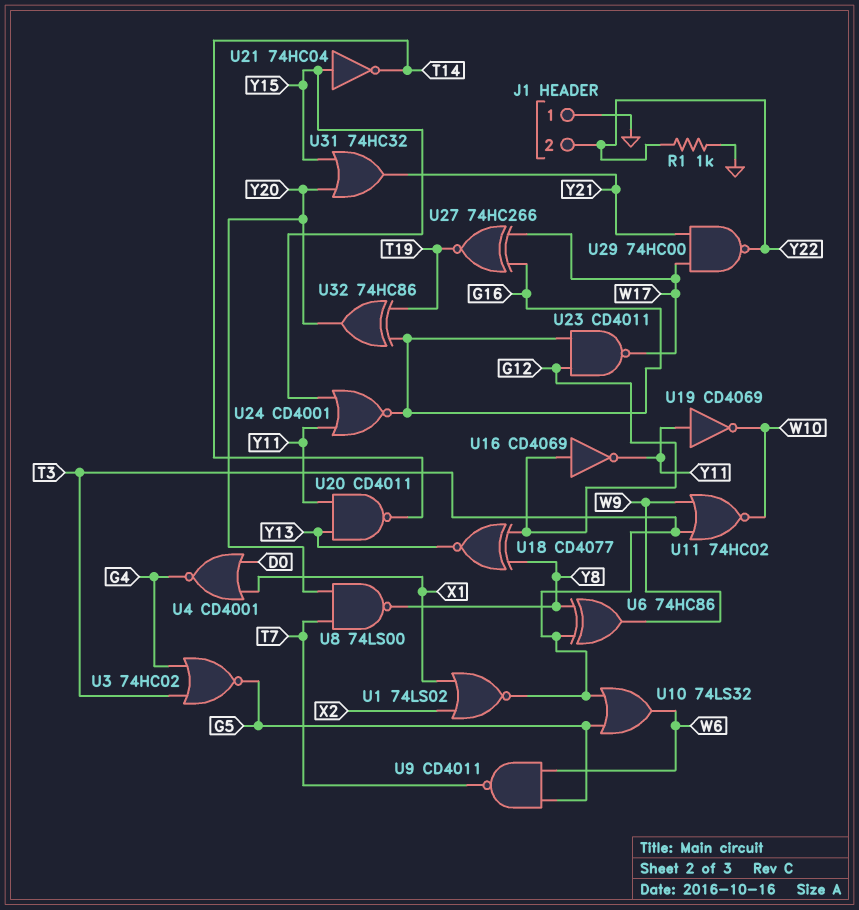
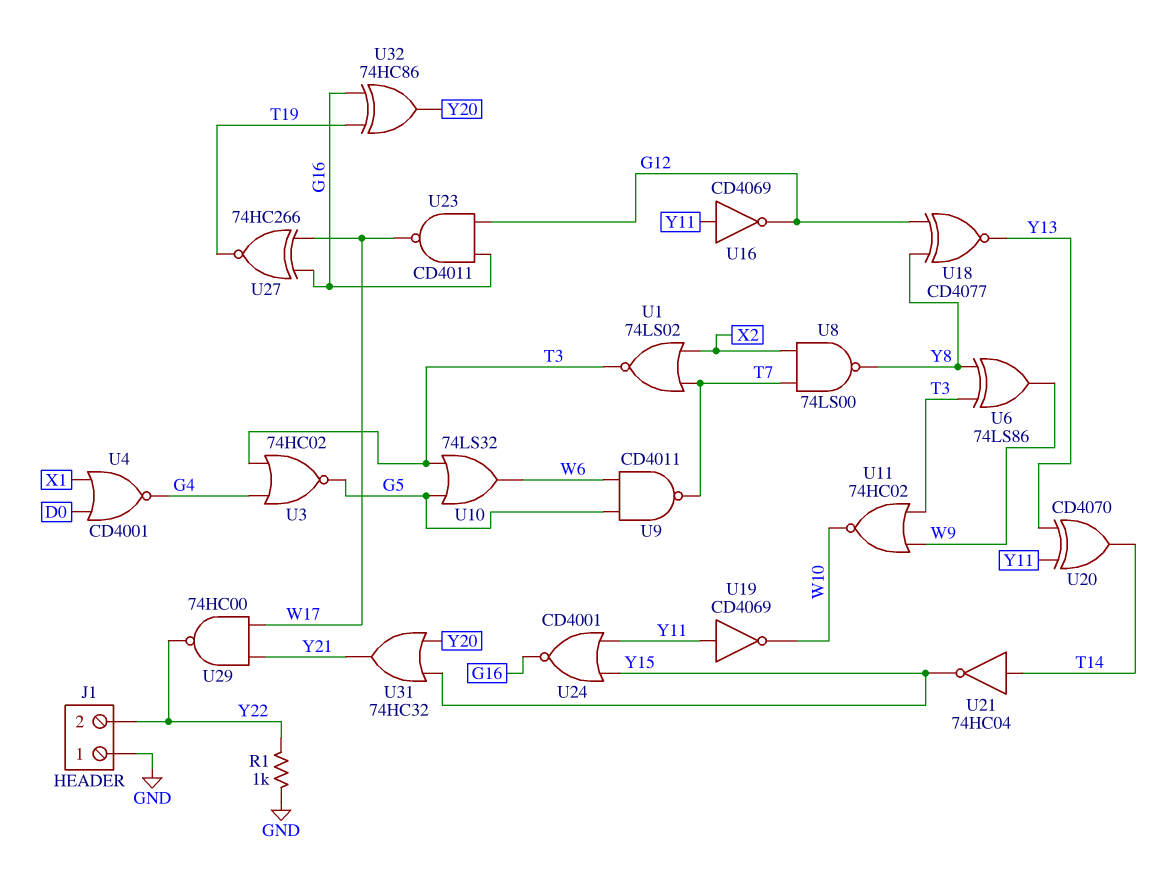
U1: NOR 74LS02 (in X1, in X2, out T3) -> NOR 74LS02 (in T7, in X2, out T3)
U6: XOR 74HC86 (in T3, in Y8, out W9) -> XOR 74LS86 (in T3, in Y8, out W9)
U8: NAND 74LS00 (in T7, in Y20, out Y8) -> NAND 74LS00 (in T7, in X2, out Y8)
U16: NOT CD4069 (in G12, out Y11) -> NOT CD4069 (in Y11, out G12)
U20: NAND CD4011 (in Y11, in Y13, out T14) -> XOR CD4070 (in Y11, in Y13, out T14)
U21: NOT 74HC04 (in Y15, out T14) -> NOT 74HC04 (in T14, out Y15)

